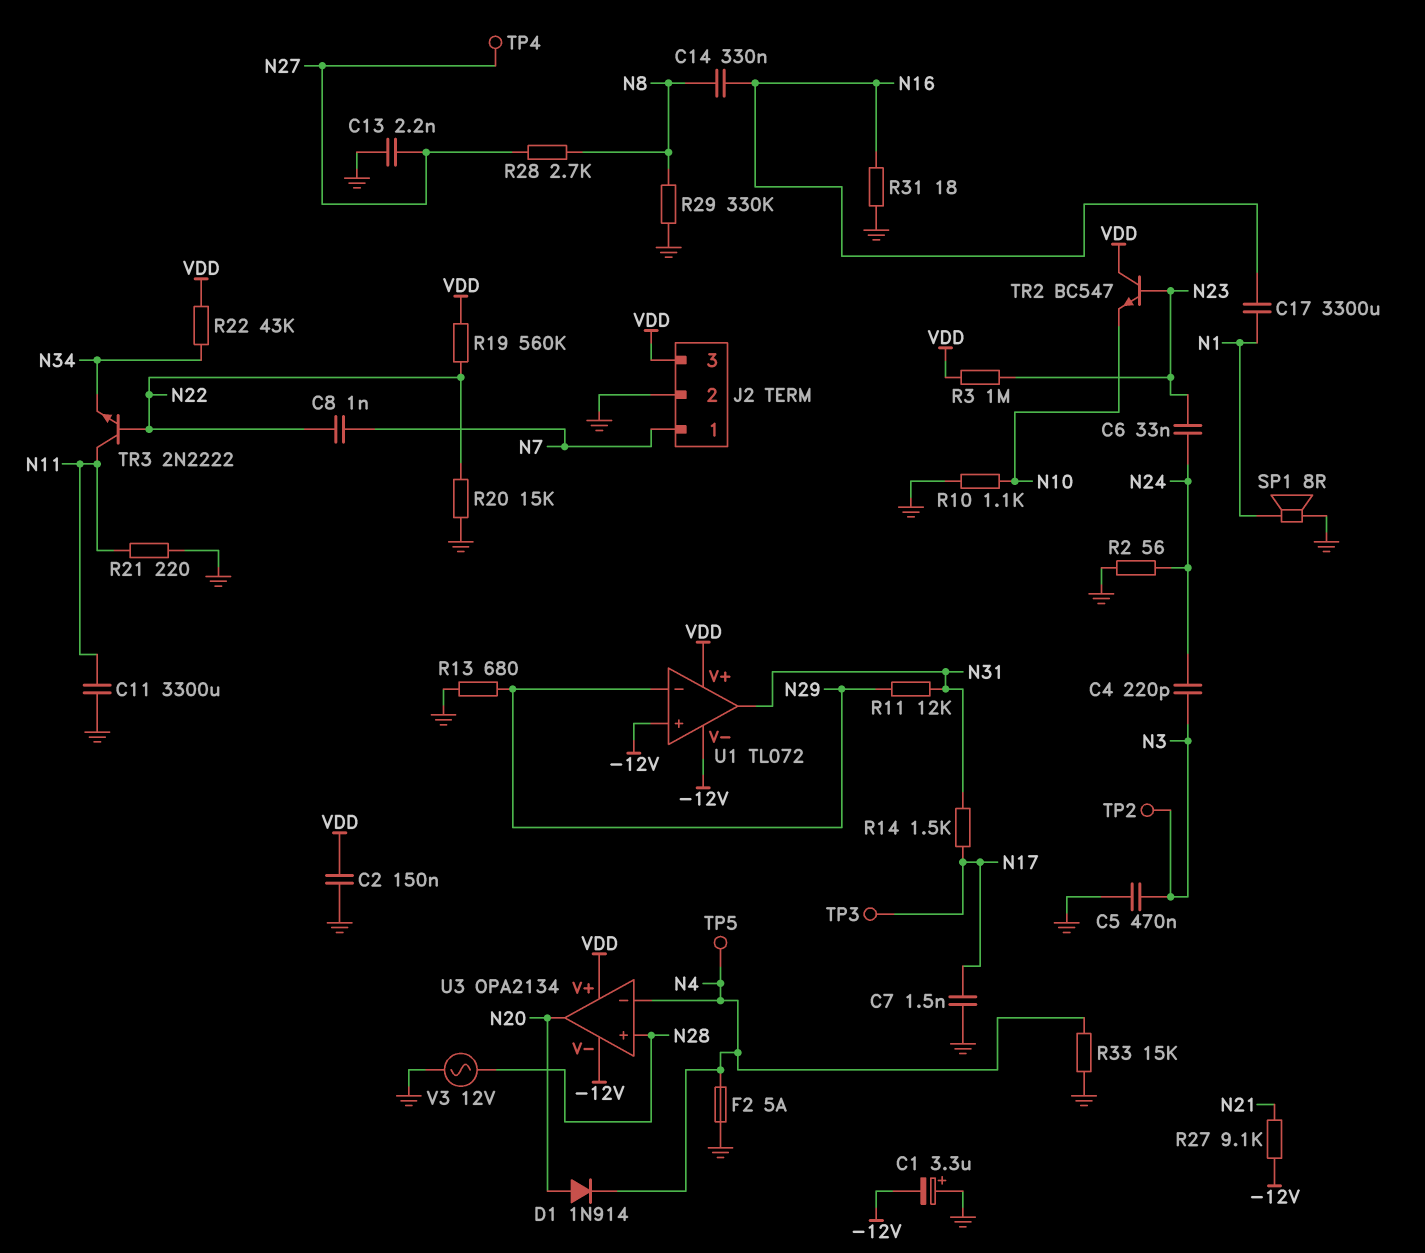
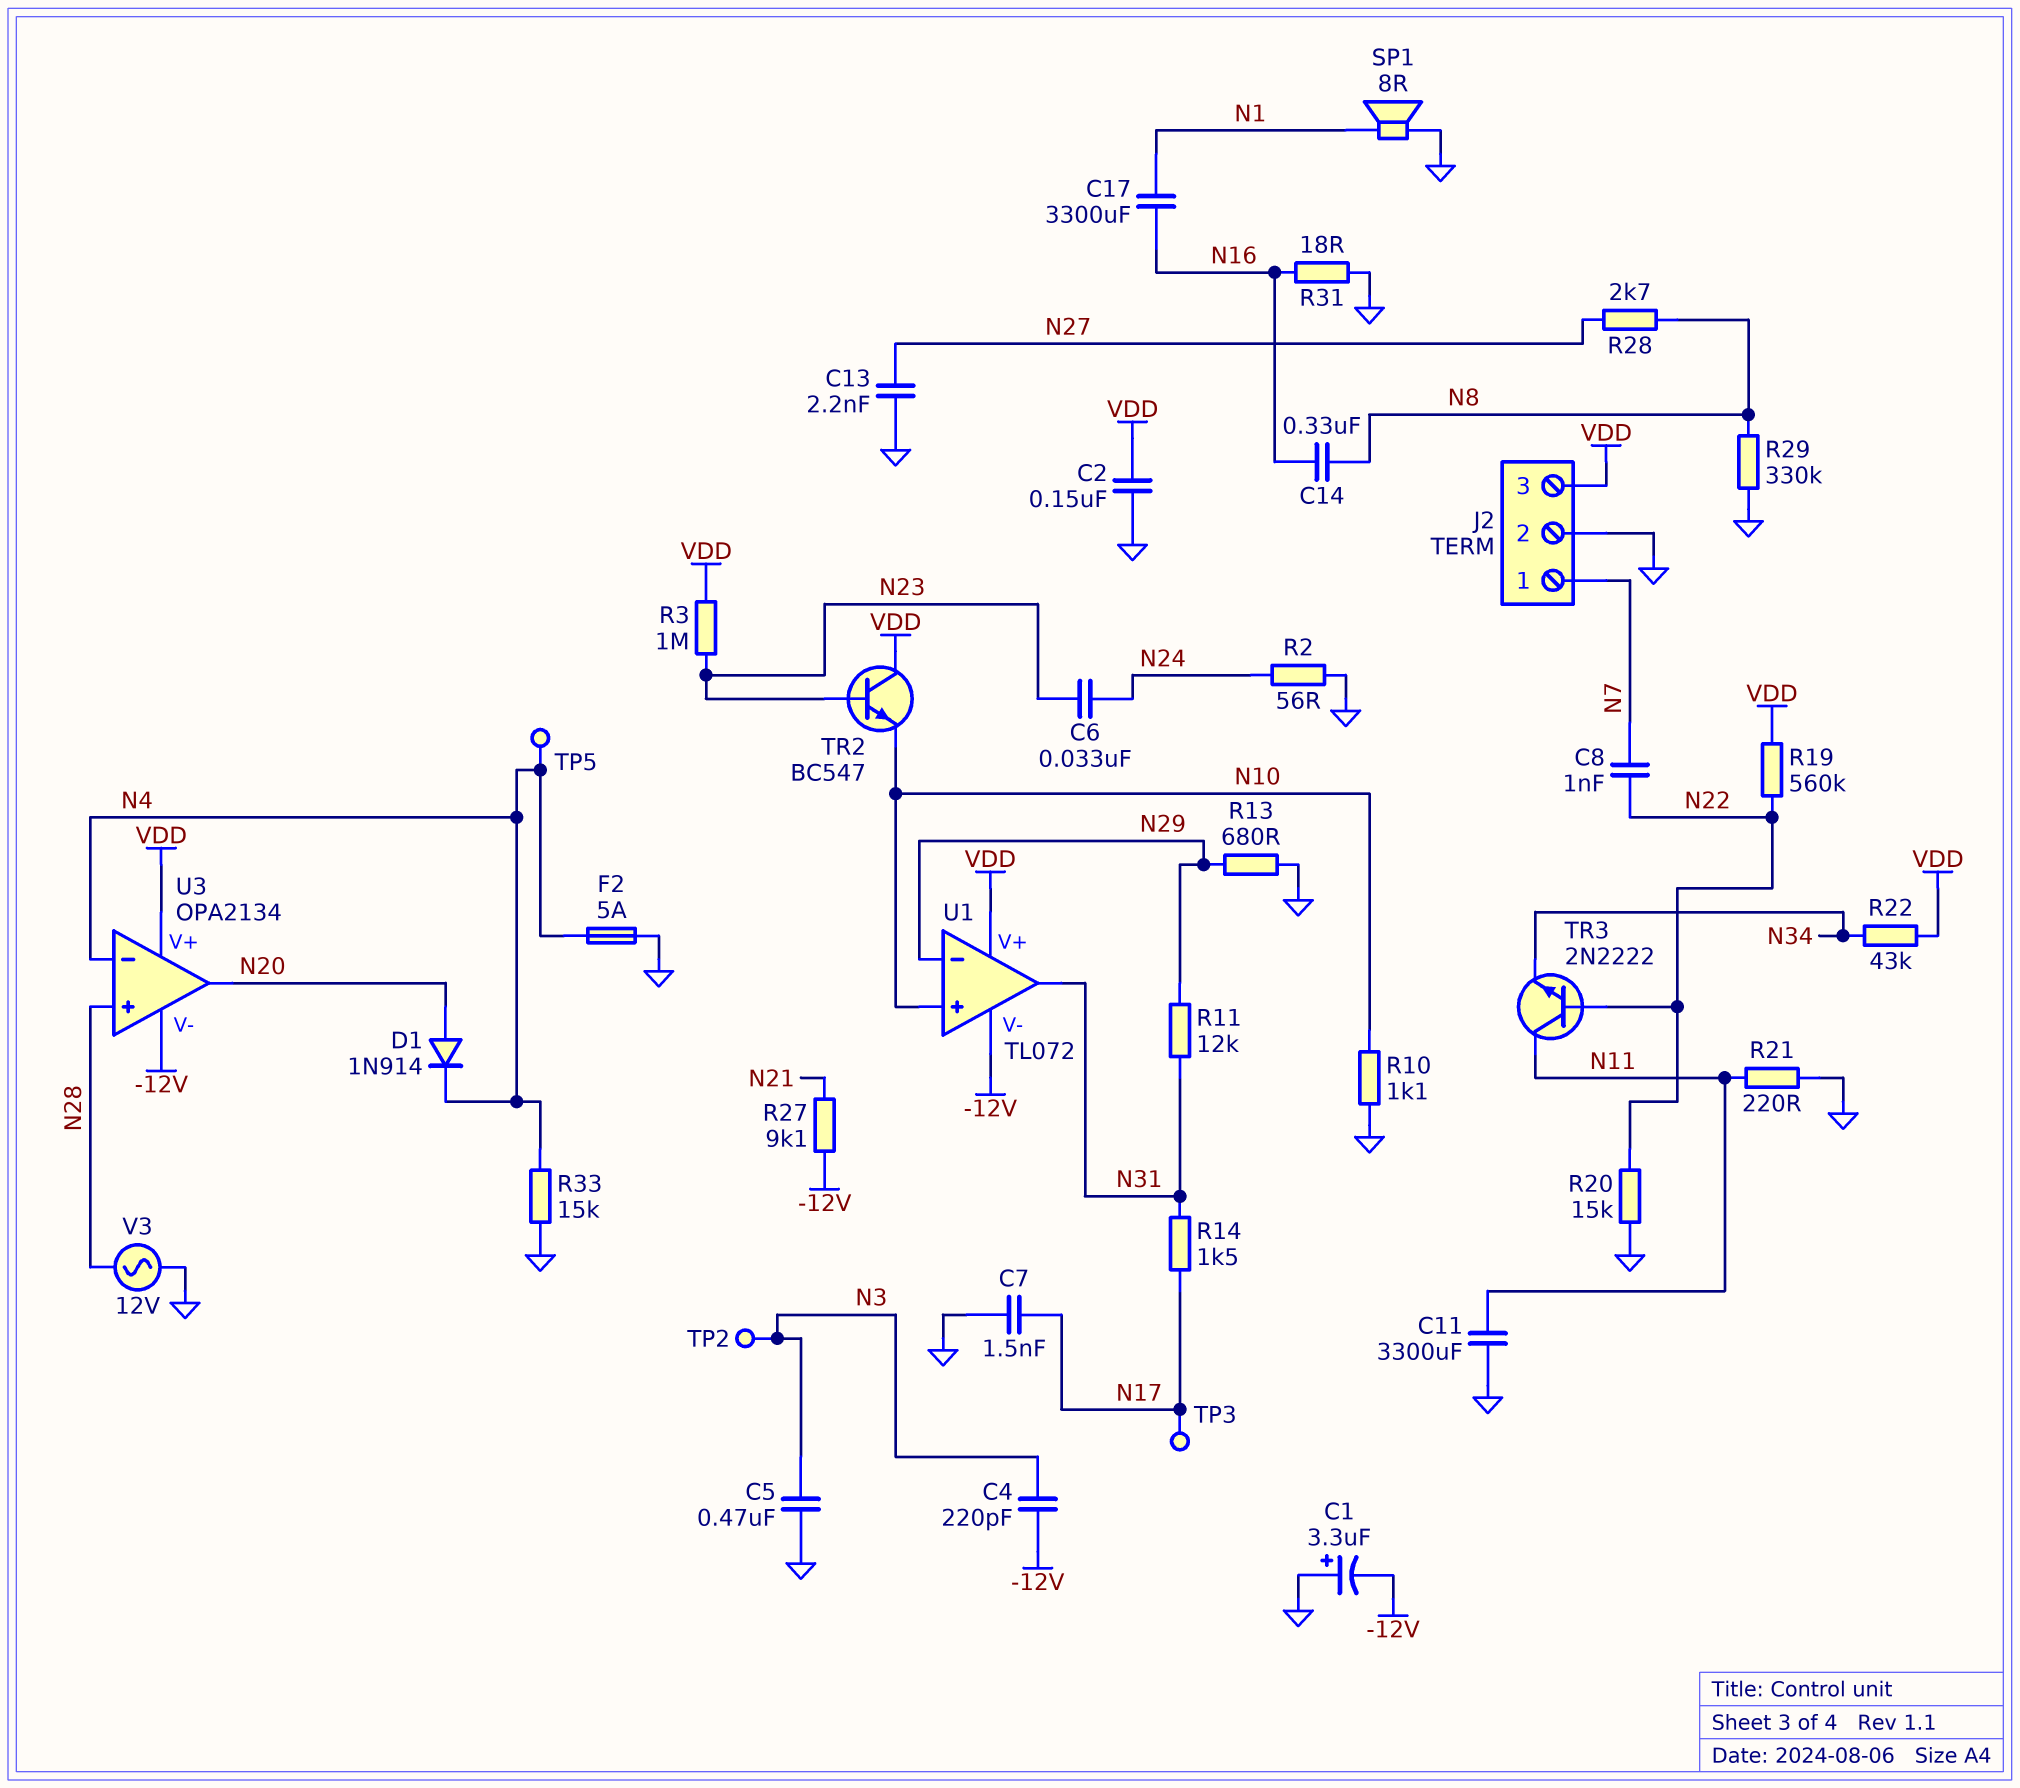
C4: 220pF (N3, N24) -> 220pF (-12V, N3)
TP4: test point (N27) -> none
U1 pin in+: -12V -> N10

